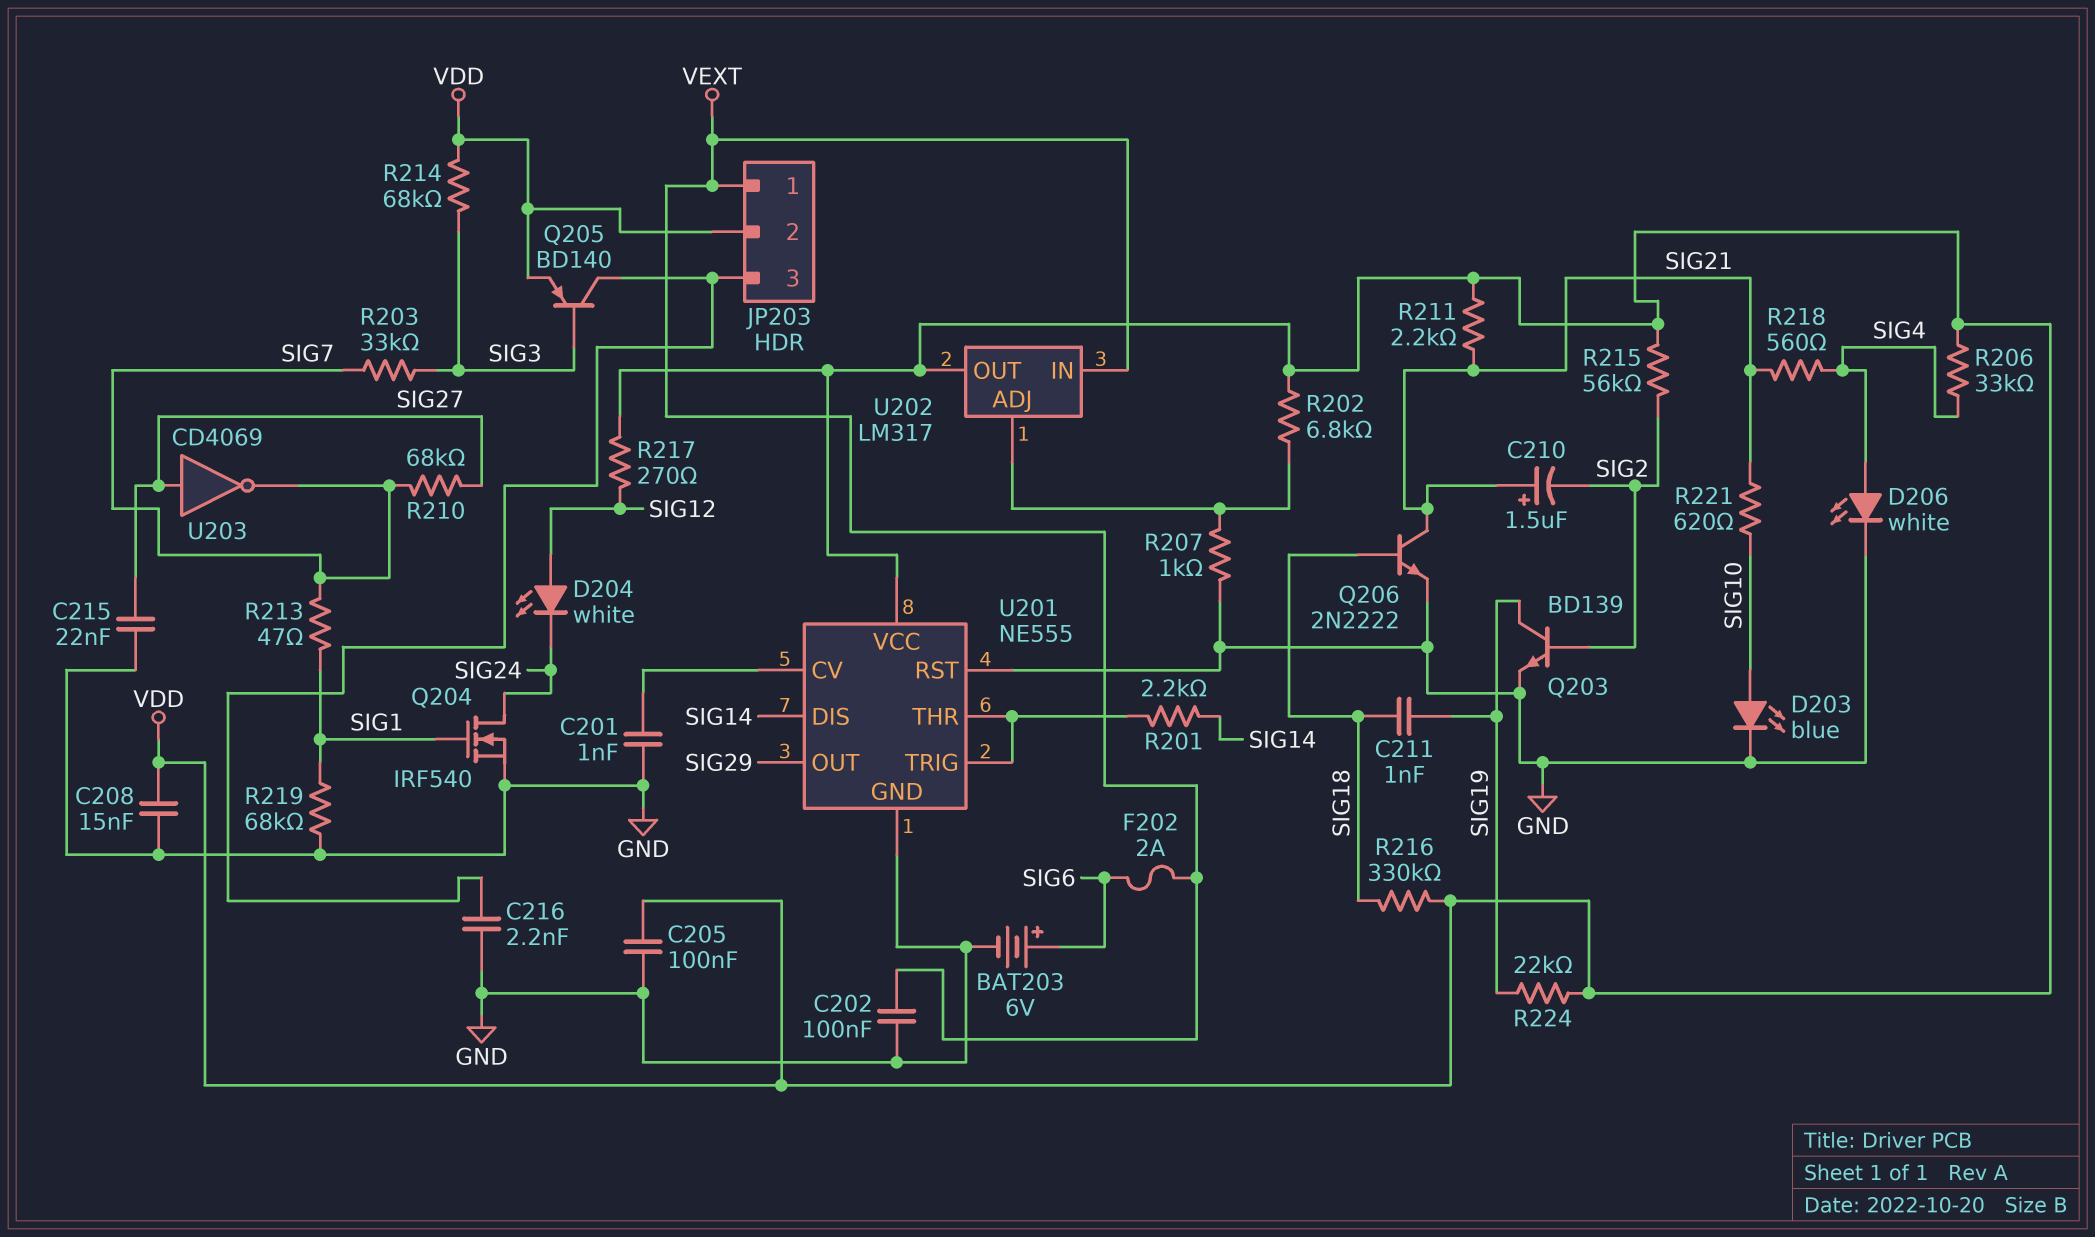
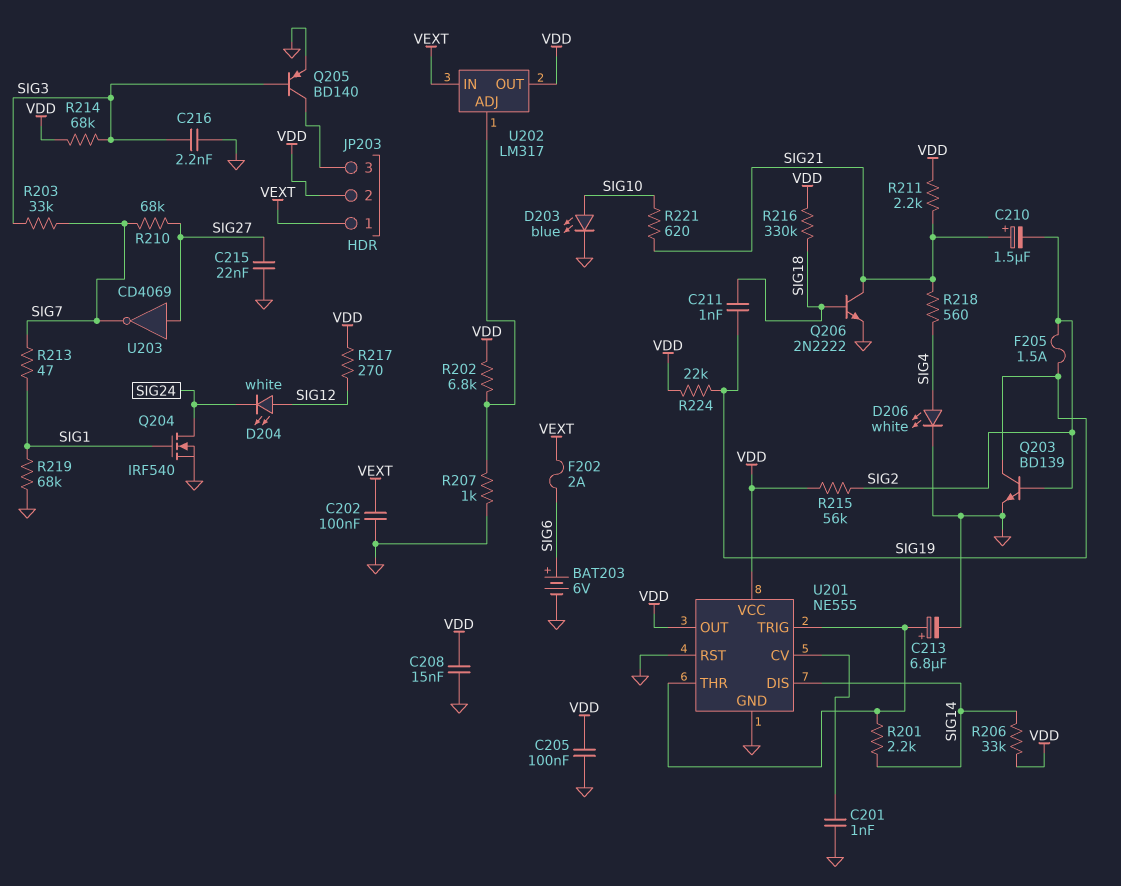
C213: none -> 6.8uF (plus U201/THR, minus GND)
C216: 2.2nF (GND, JP203/3) -> 2.2nF (GND, SIG3)
F205: none -> 1.5A (SIG2, SIG19)
Q205: PNP BD140 (B SIG3, C JP203/3, E VDD) -> PNP BD140 (B SIG3, C JP203/3, E GND)
R206: 33k (SIG4, VDD) -> 33k (SIG14, VDD)
U201 pin OUT: SIG29 -> VDD

